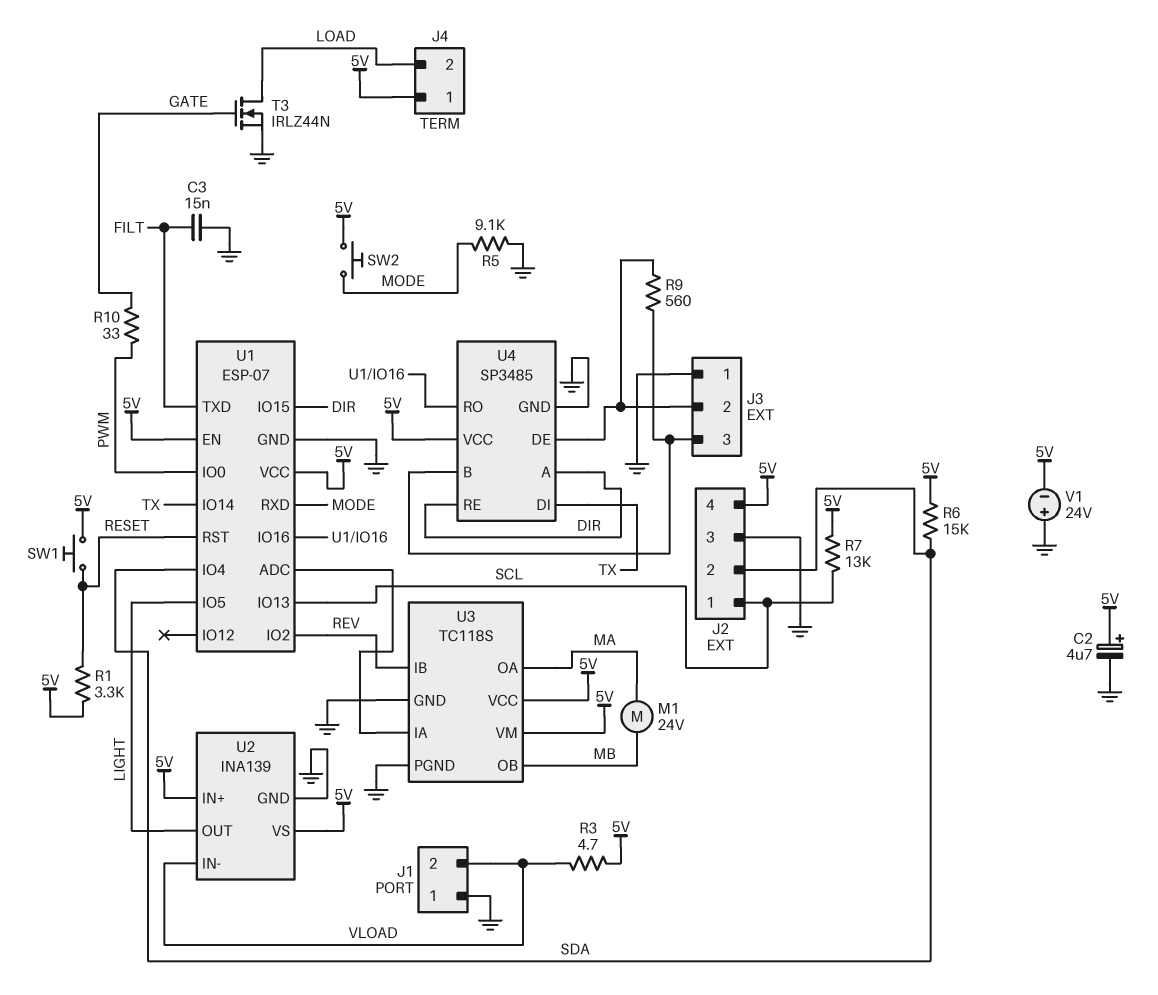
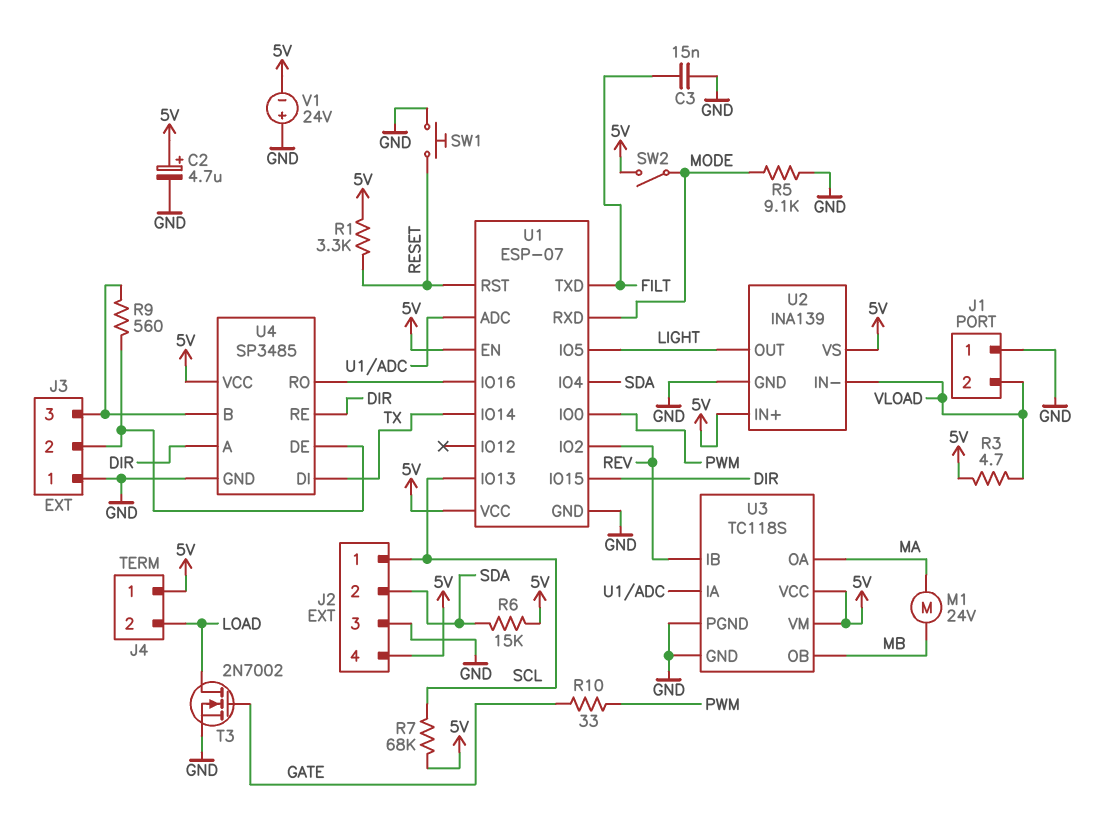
R7: 13k (5V, SCL) -> 68k (5V, SCL)
SW1: button (5V, RESET) -> button (GND, RESET)
SW2: button (5V, MODE) -> switch (5V, MODE)
T3: NMOS IRLZ44N (G GATE, D LOAD, S GND) -> NMOS 2N7002 (G GATE, D LOAD, S GND)

